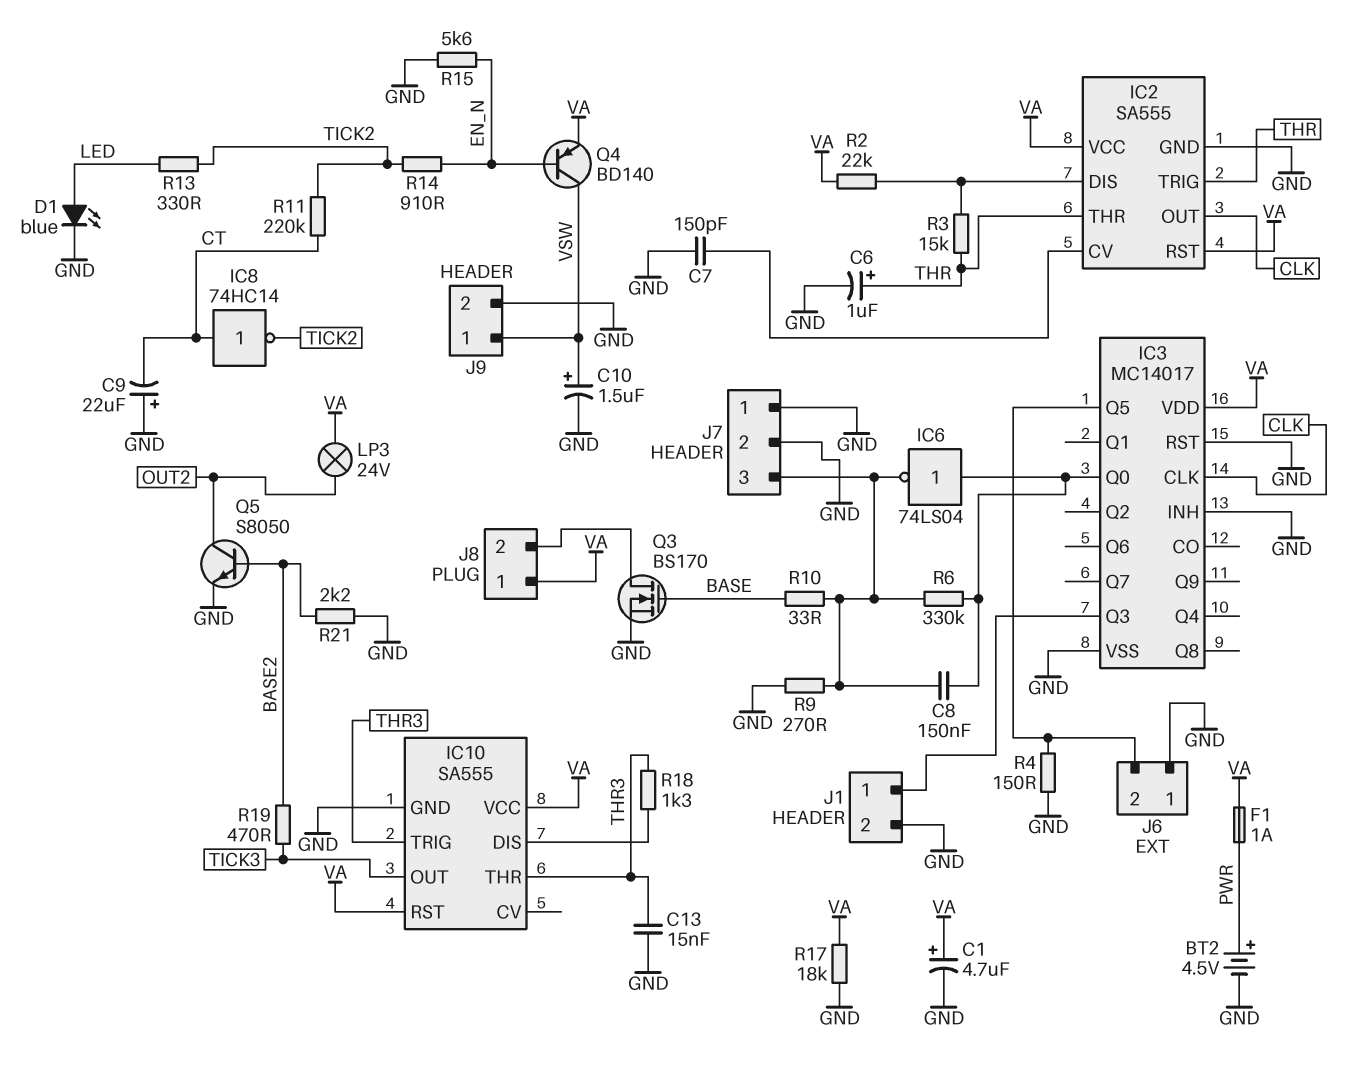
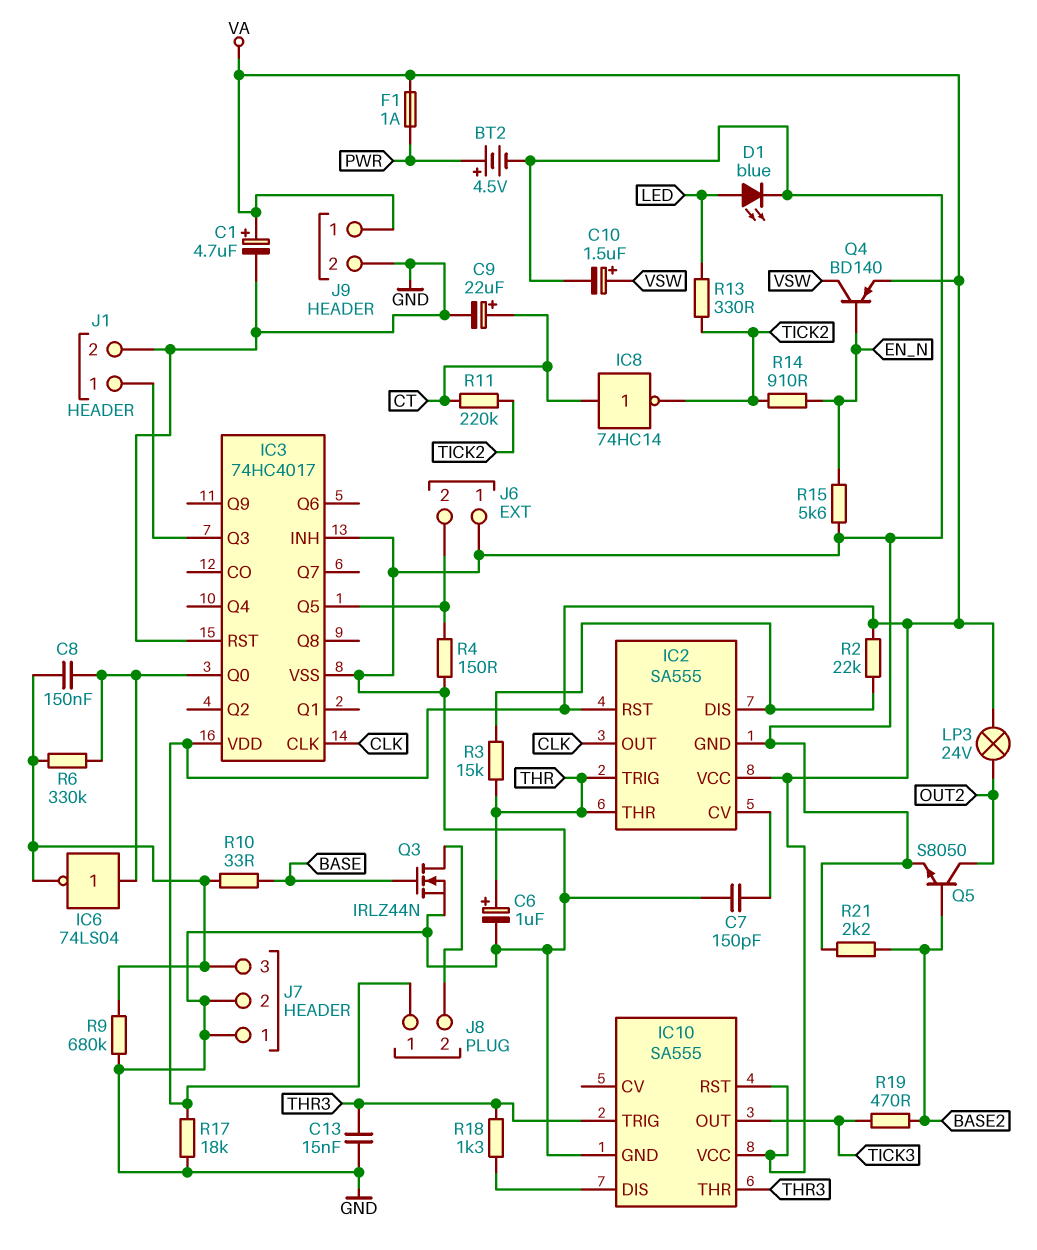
C9: 22uF (plus GND, minus CT) -> 22uF (plus CT, minus GND)
IC3: MC14017 -> 74HC4017
J9 pin 1: VSW -> VA
Q3: NMOS BS170 (G BASE, D J8/2, S GND) -> NMOS IRLZ44N (G BASE, D J8/2, S GND)
R9: 270 (GND, J7/3) -> 680k (GND, J7/3)

